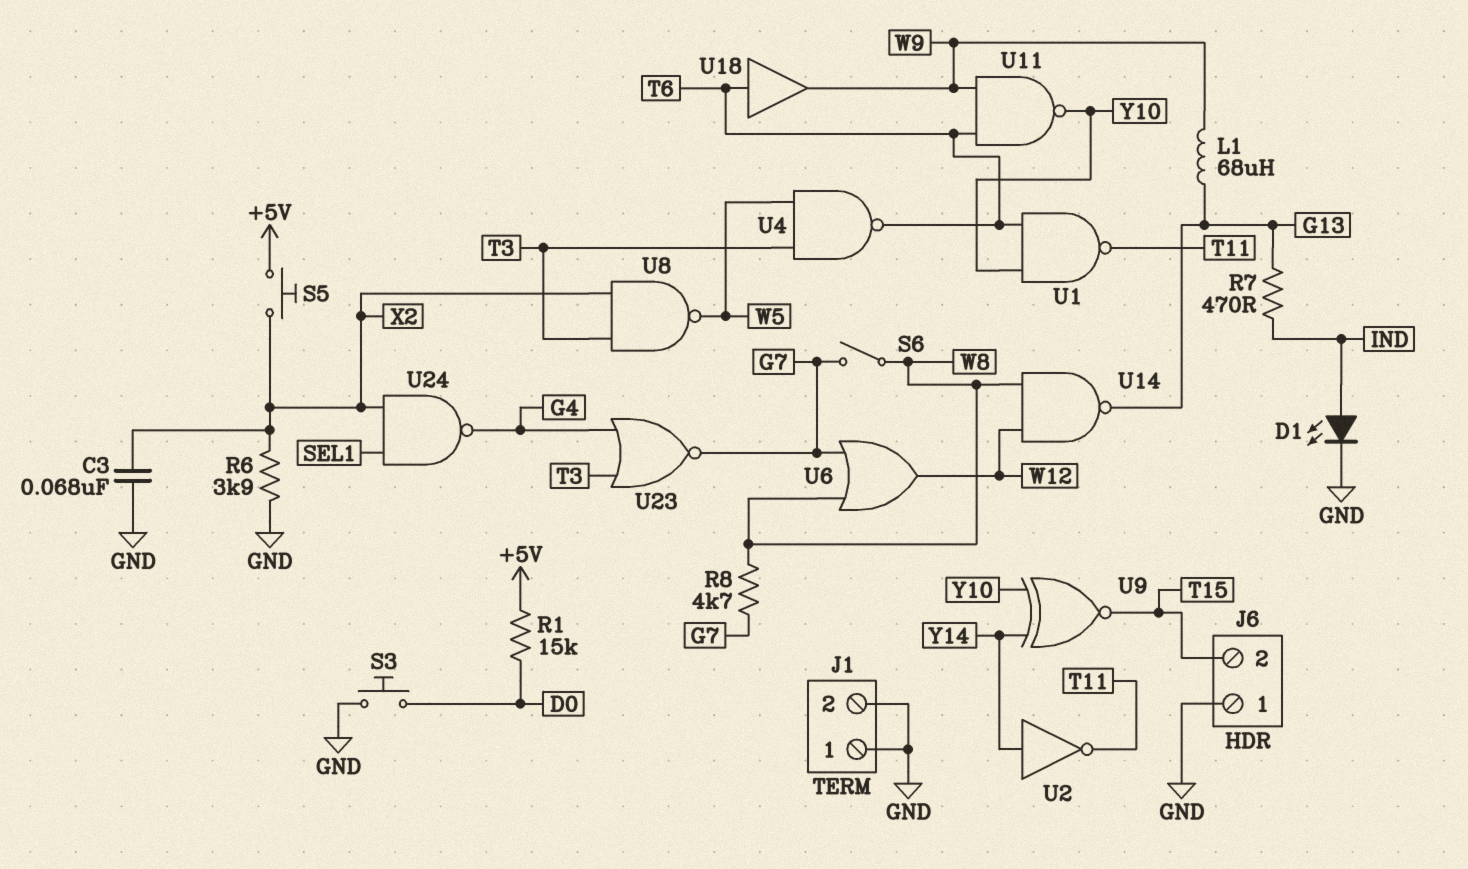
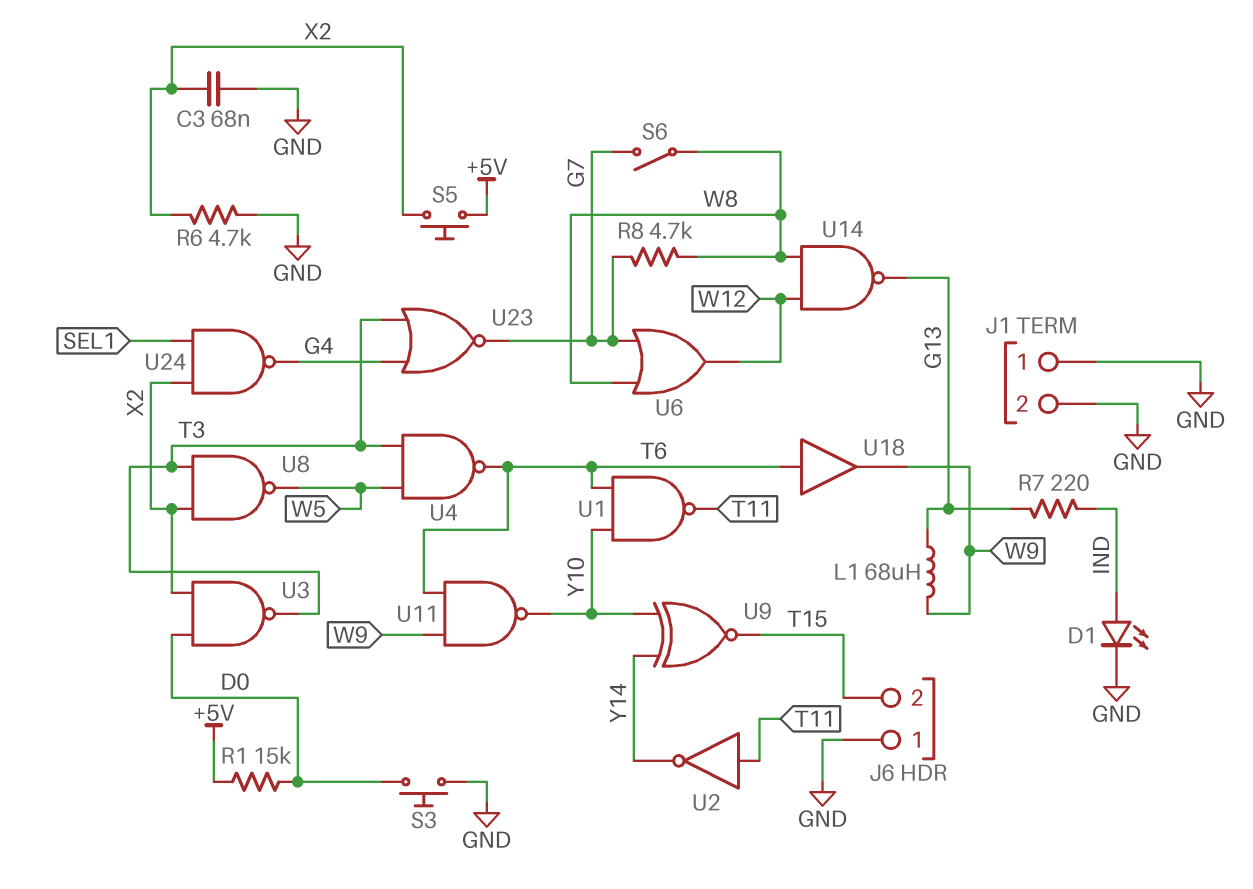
R6: 3.9k (GND, X2) -> 4.7k (GND, X2)
R7: 470 (G13, IND) -> 220 (G13, IND)
U2: NOT (in Y14, out T11) -> NOT (in T11, out Y14)
U3: none -> NAND (in D0, in X2, out T3)

